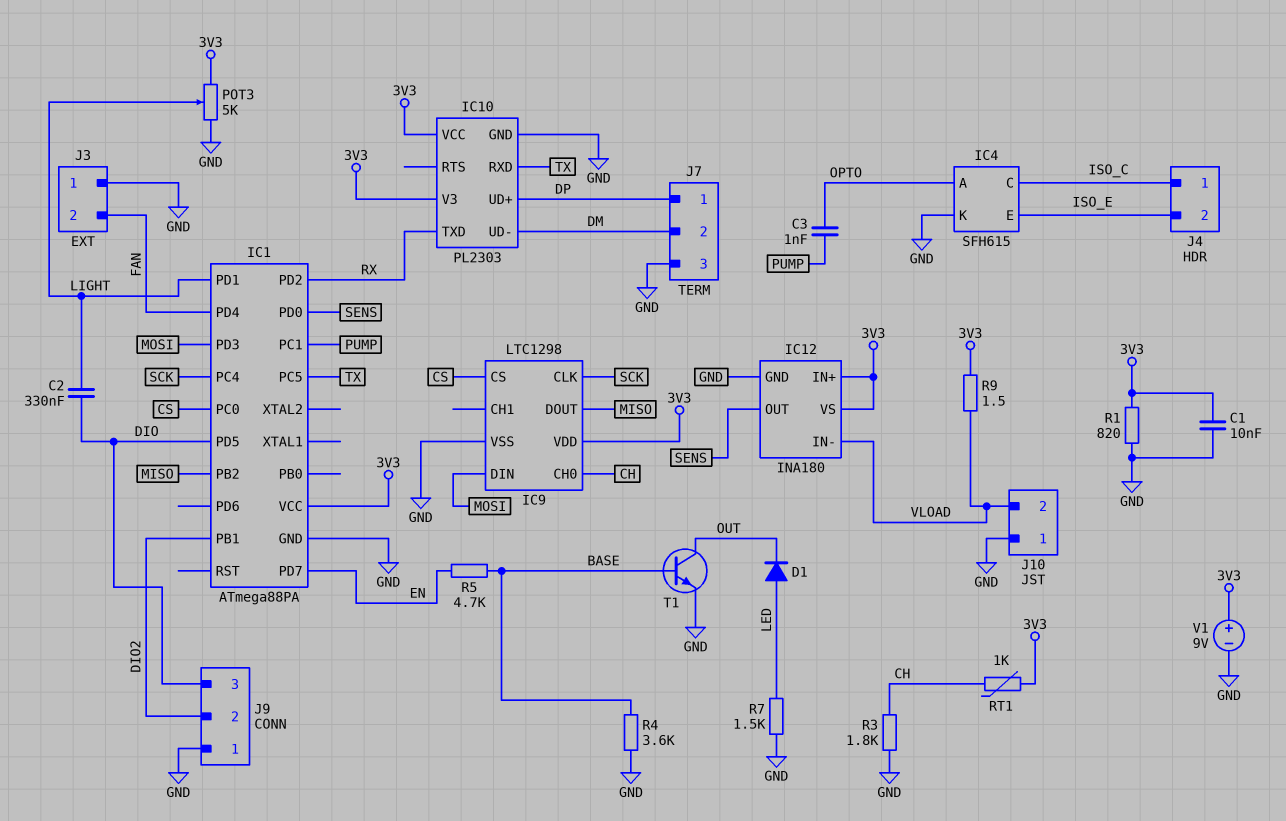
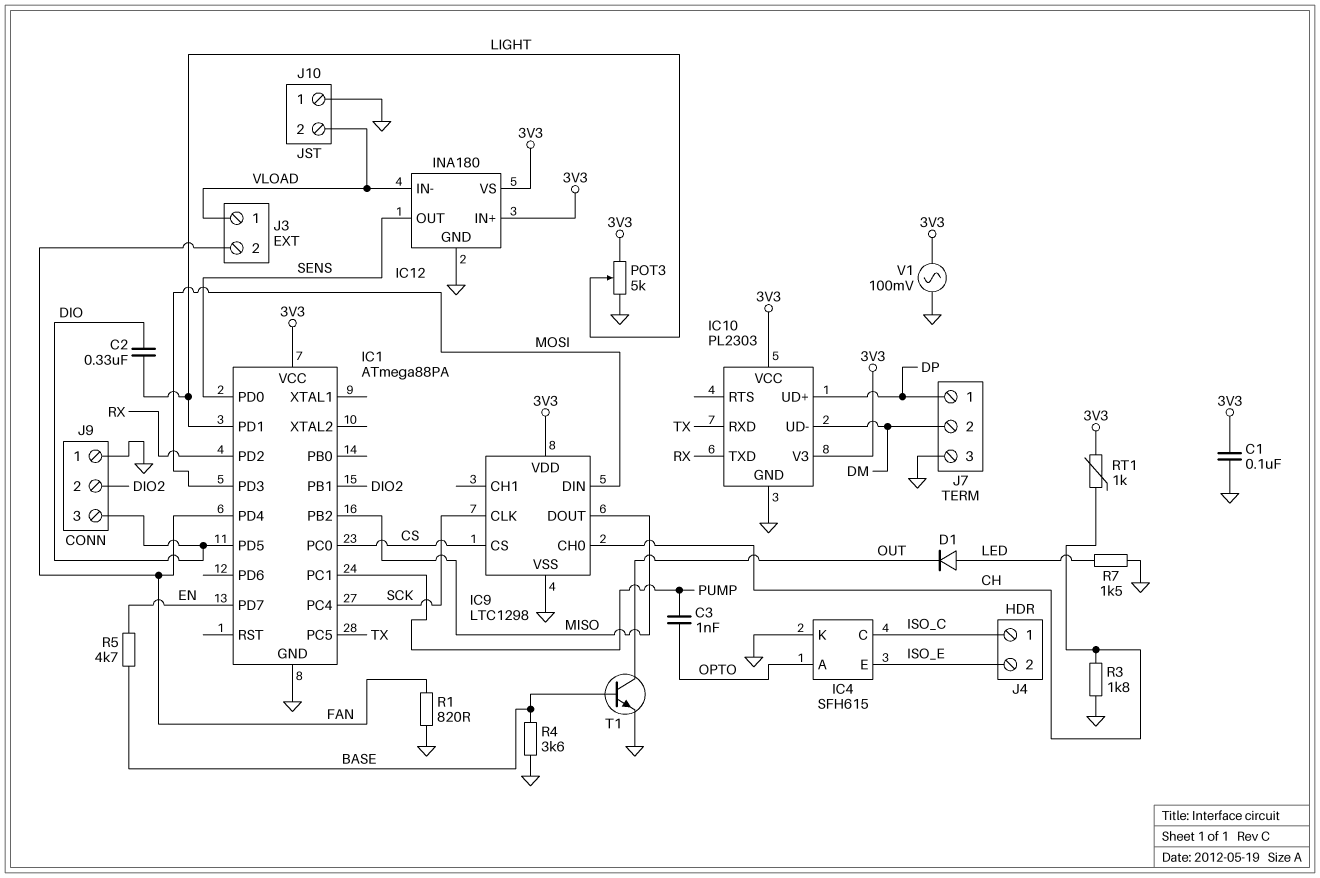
C1: 10nF (3V3, GND) -> 100nF (3V3, GND)
J3 pin 1: GND -> VLOAD
R1: 820 (3V3, GND) -> 820 (FAN, GND)
R9: 1.5 (3V3, VLOAD) -> none
V1: 9V (plus 3V3, minus GND) -> AC 100mV (3V3, GND)

